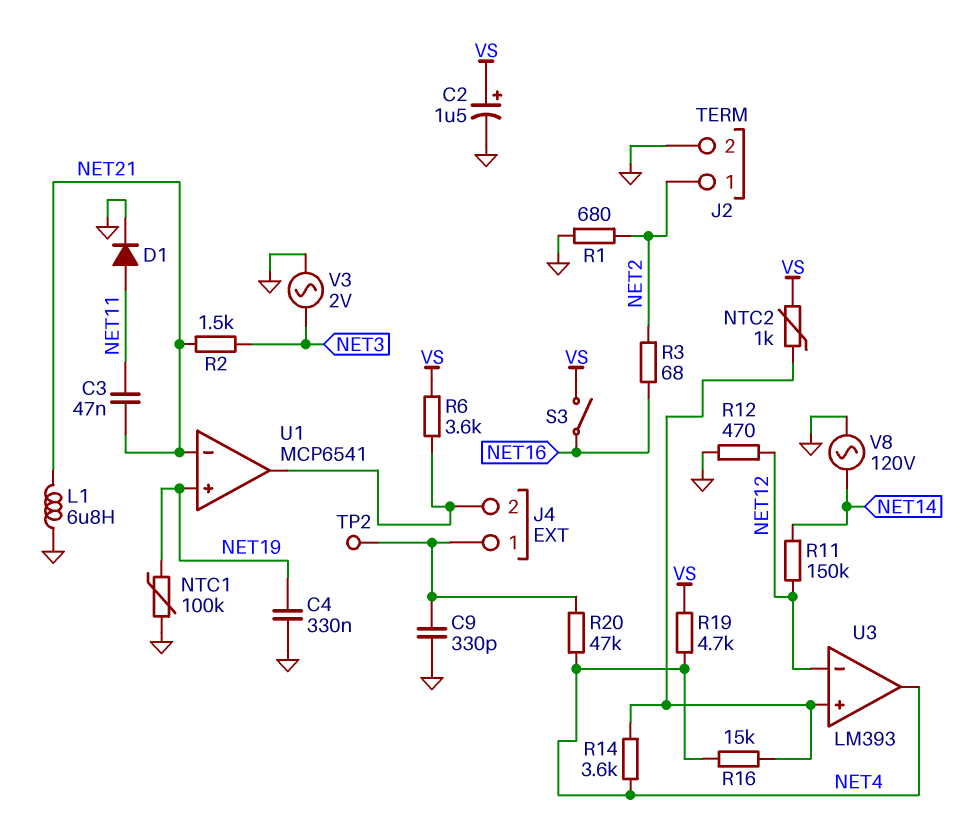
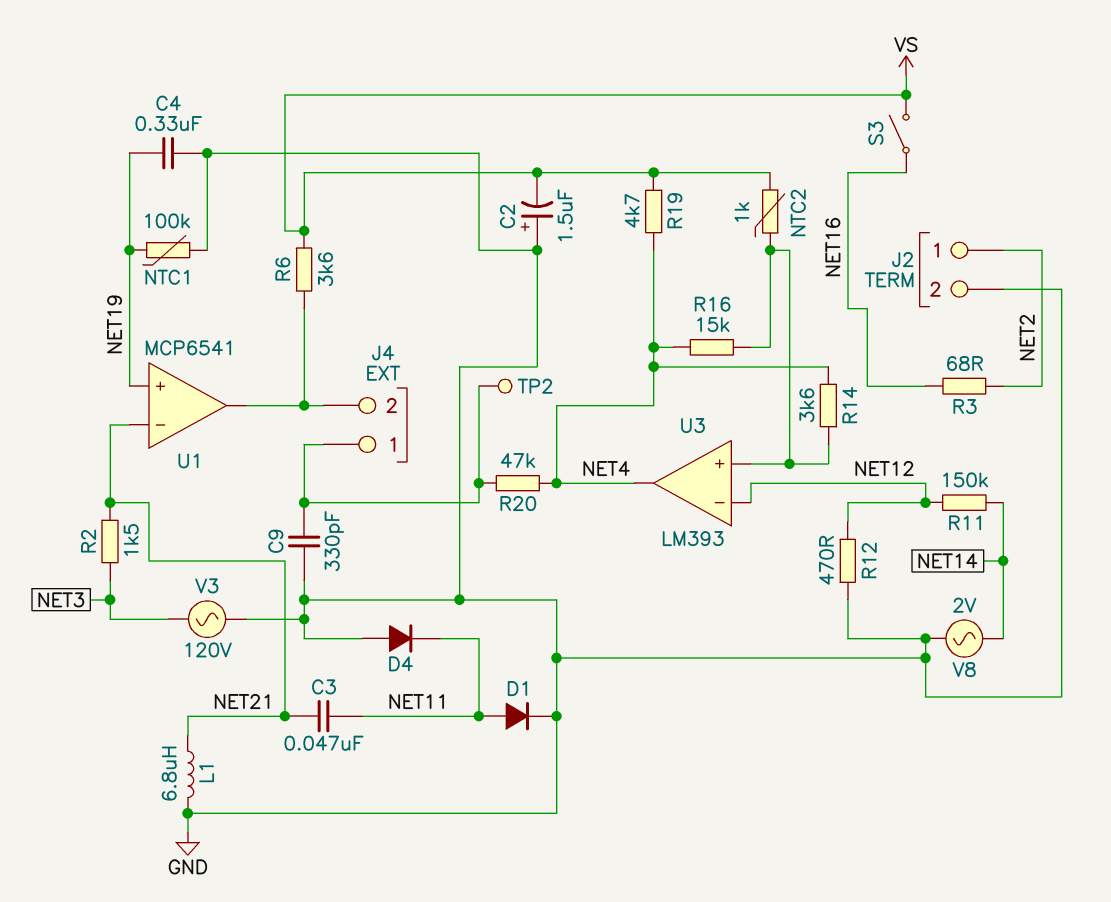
C2: 1.5uF (plus VS, minus GND) -> 1.5uF (plus GND, minus VS)
D4: none -> diode (A GND, K NET11)
R1: 680 (GND, NET2) -> none
V3: AC 2V (GND, NET3) -> AC 120V (GND, NET3)
V8: AC 120V (GND, NET14) -> AC 2V (GND, NET14)

